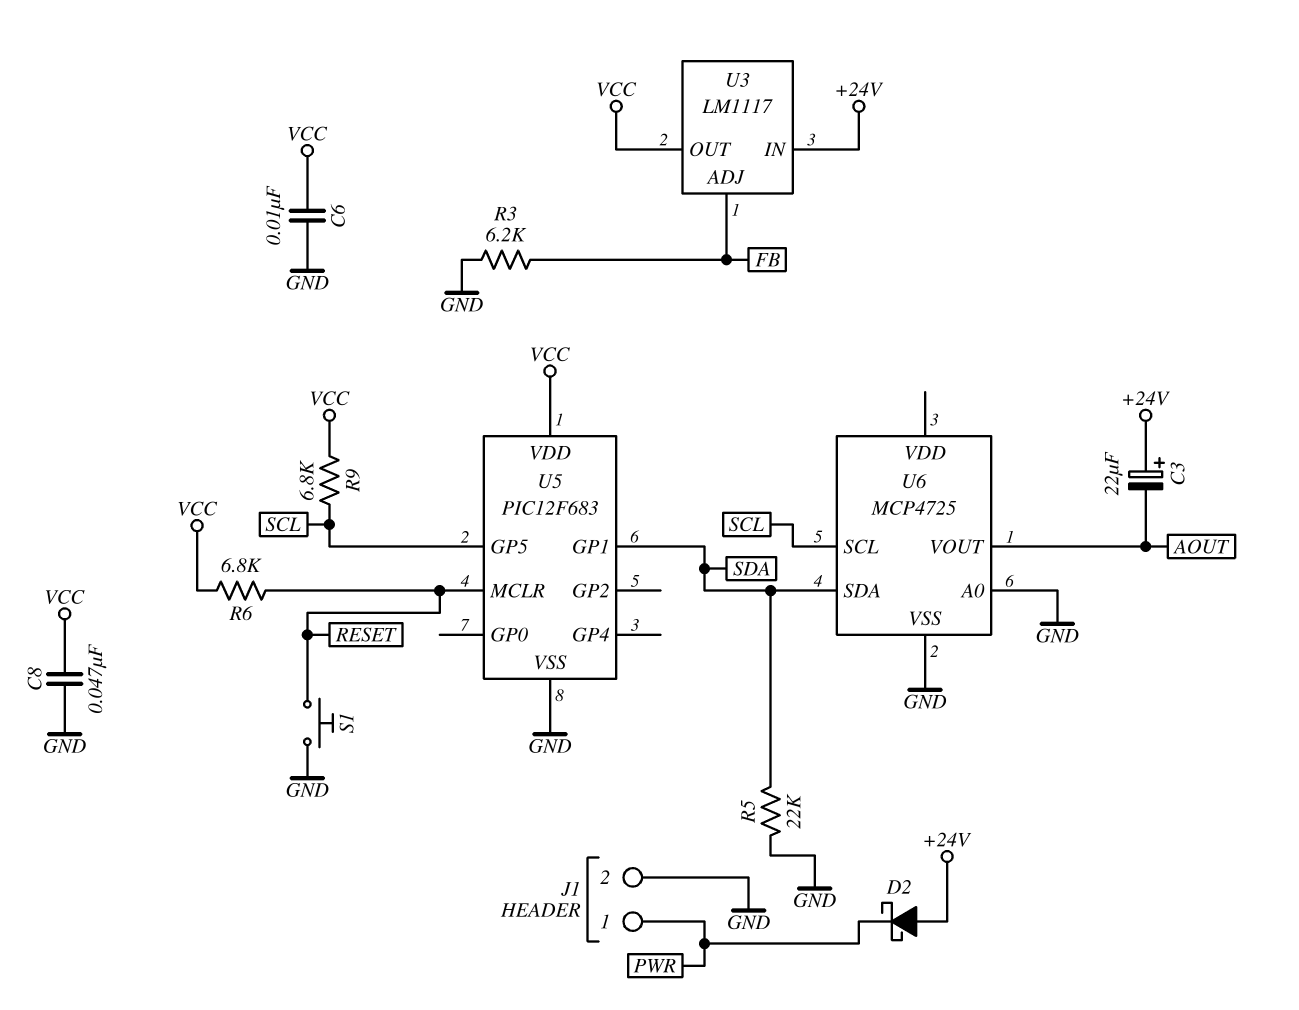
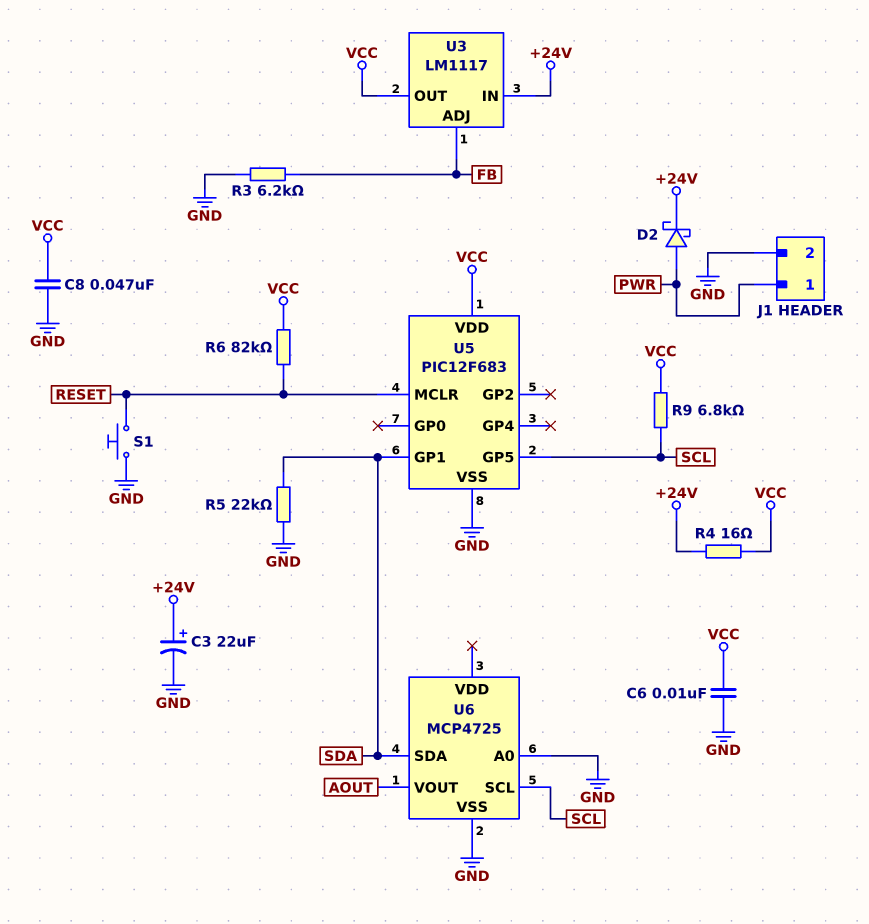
C3: 22uF (plus +24V, minus AOUT) -> 22uF (plus +24V, minus GND)
D2: schottky (A +24V, K PWR) -> schottky (A PWR, K +24V)
R4: none -> 16 (+24V, VCC)
R6: 6.8k (RESET, VCC) -> 82k (RESET, VCC)

